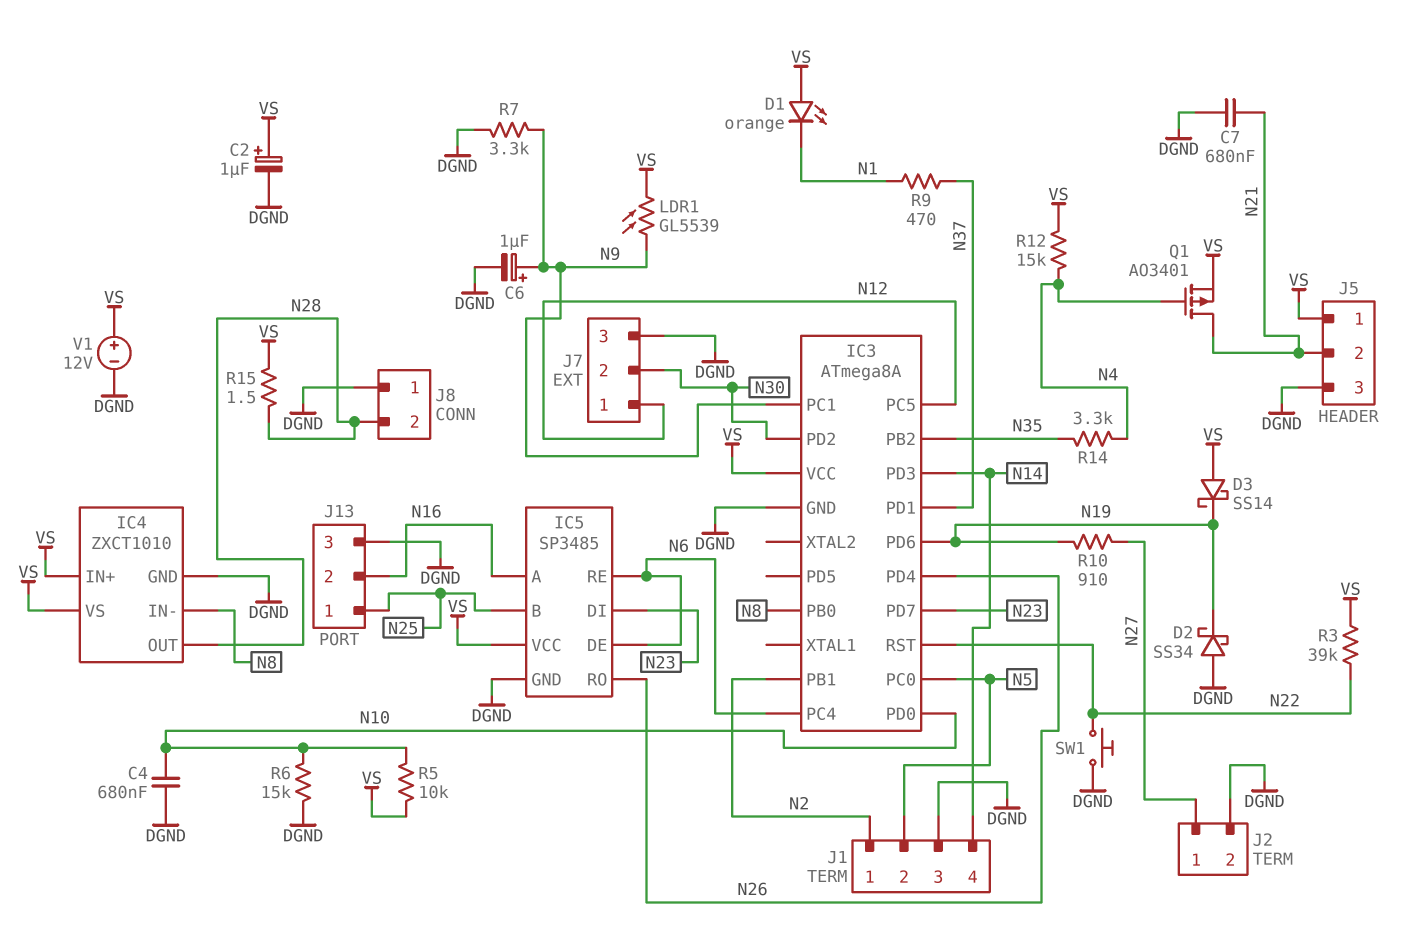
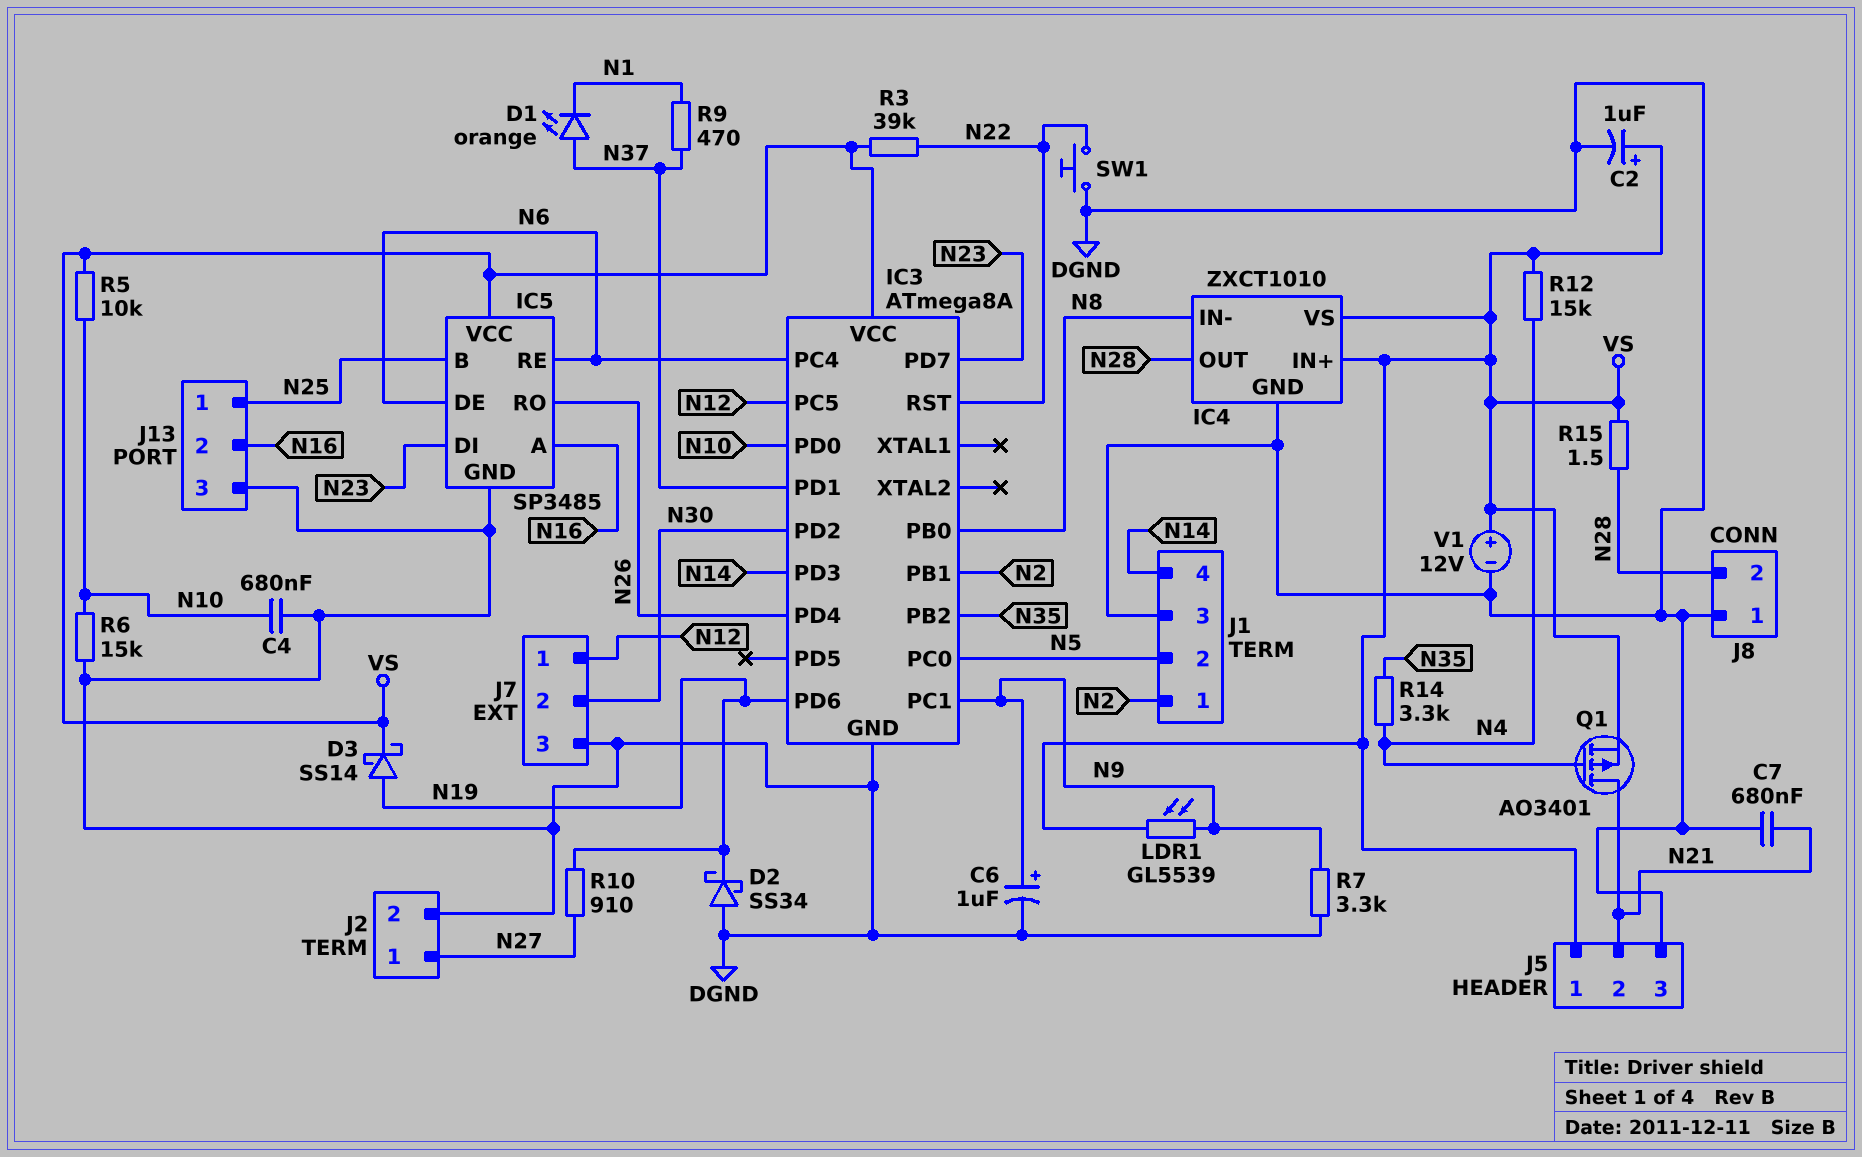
D1: LED orange (A VS, K N1) -> LED orange (A N37, K N1)
D3: schottky SS14 (A VS, K N19) -> schottky SS14 (A N19, K VS)

